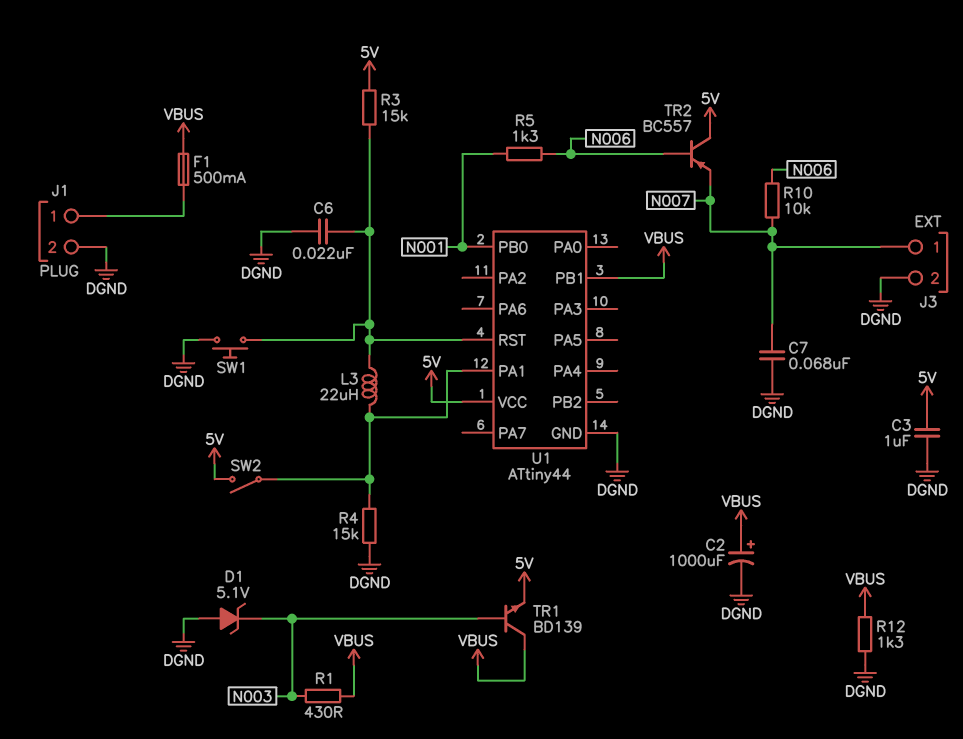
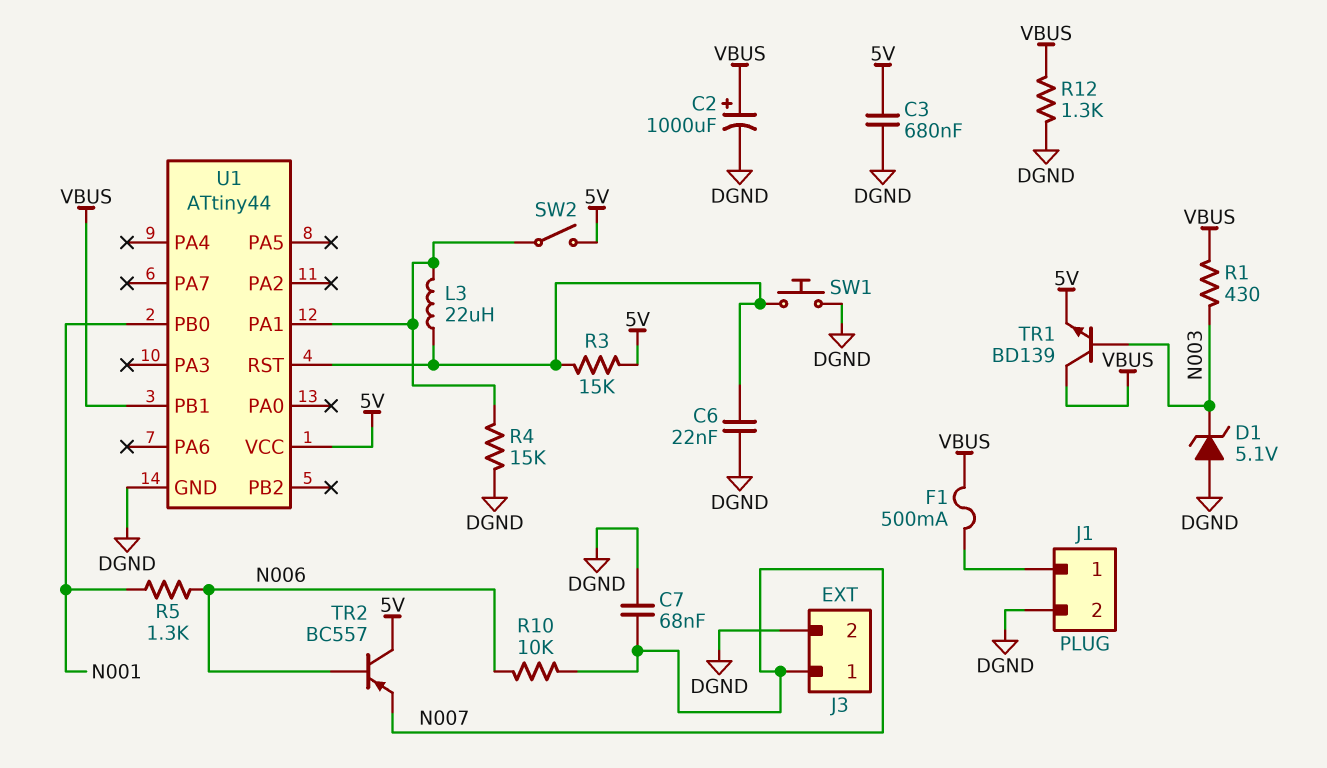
C3: 1uF (5V, DGND) -> 680nF (5V, DGND)

